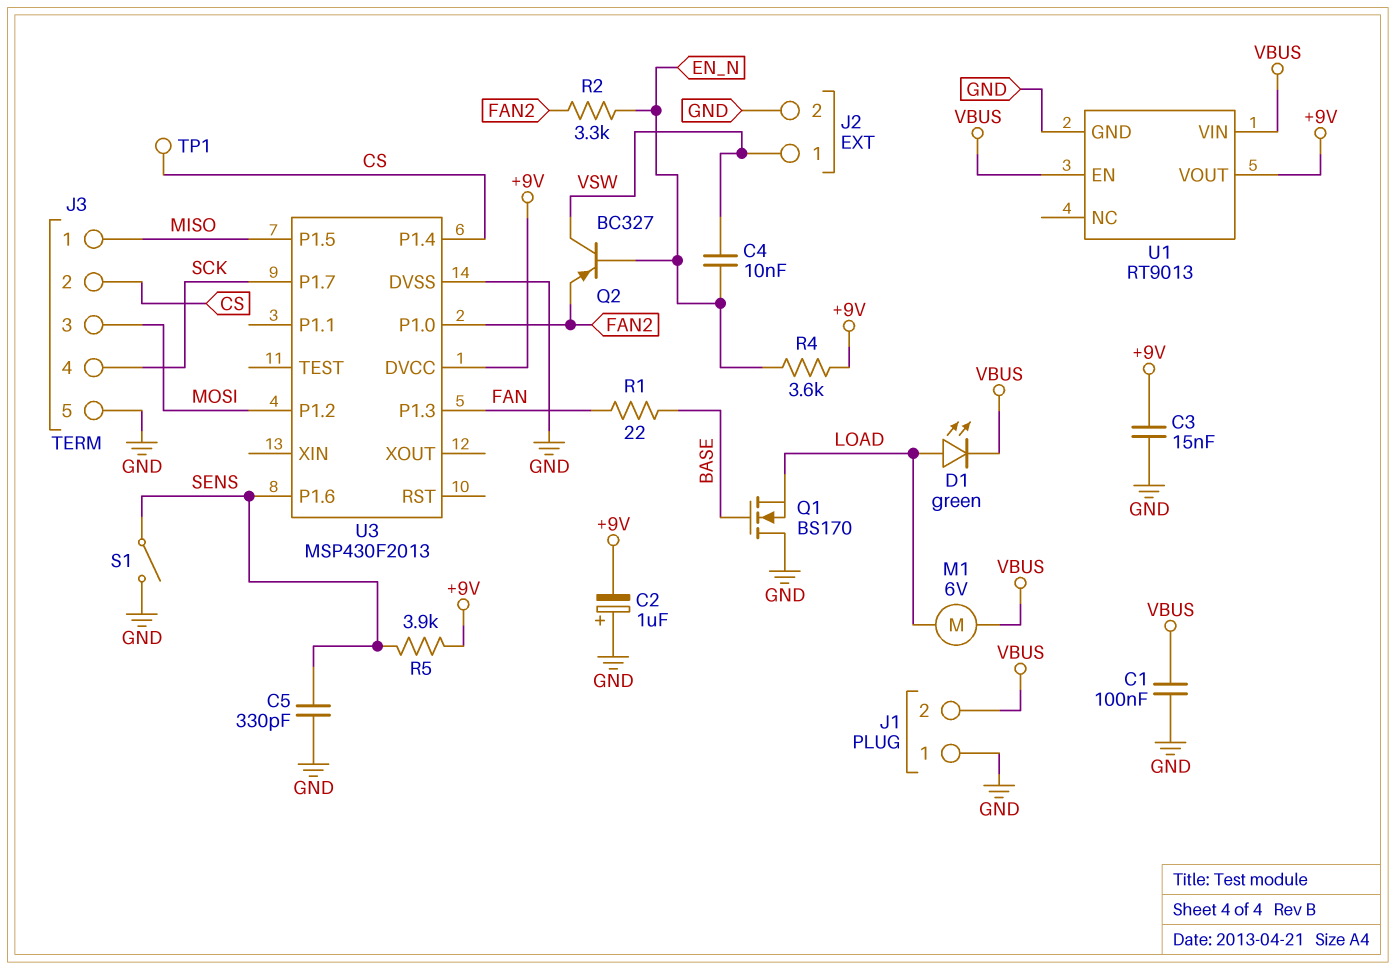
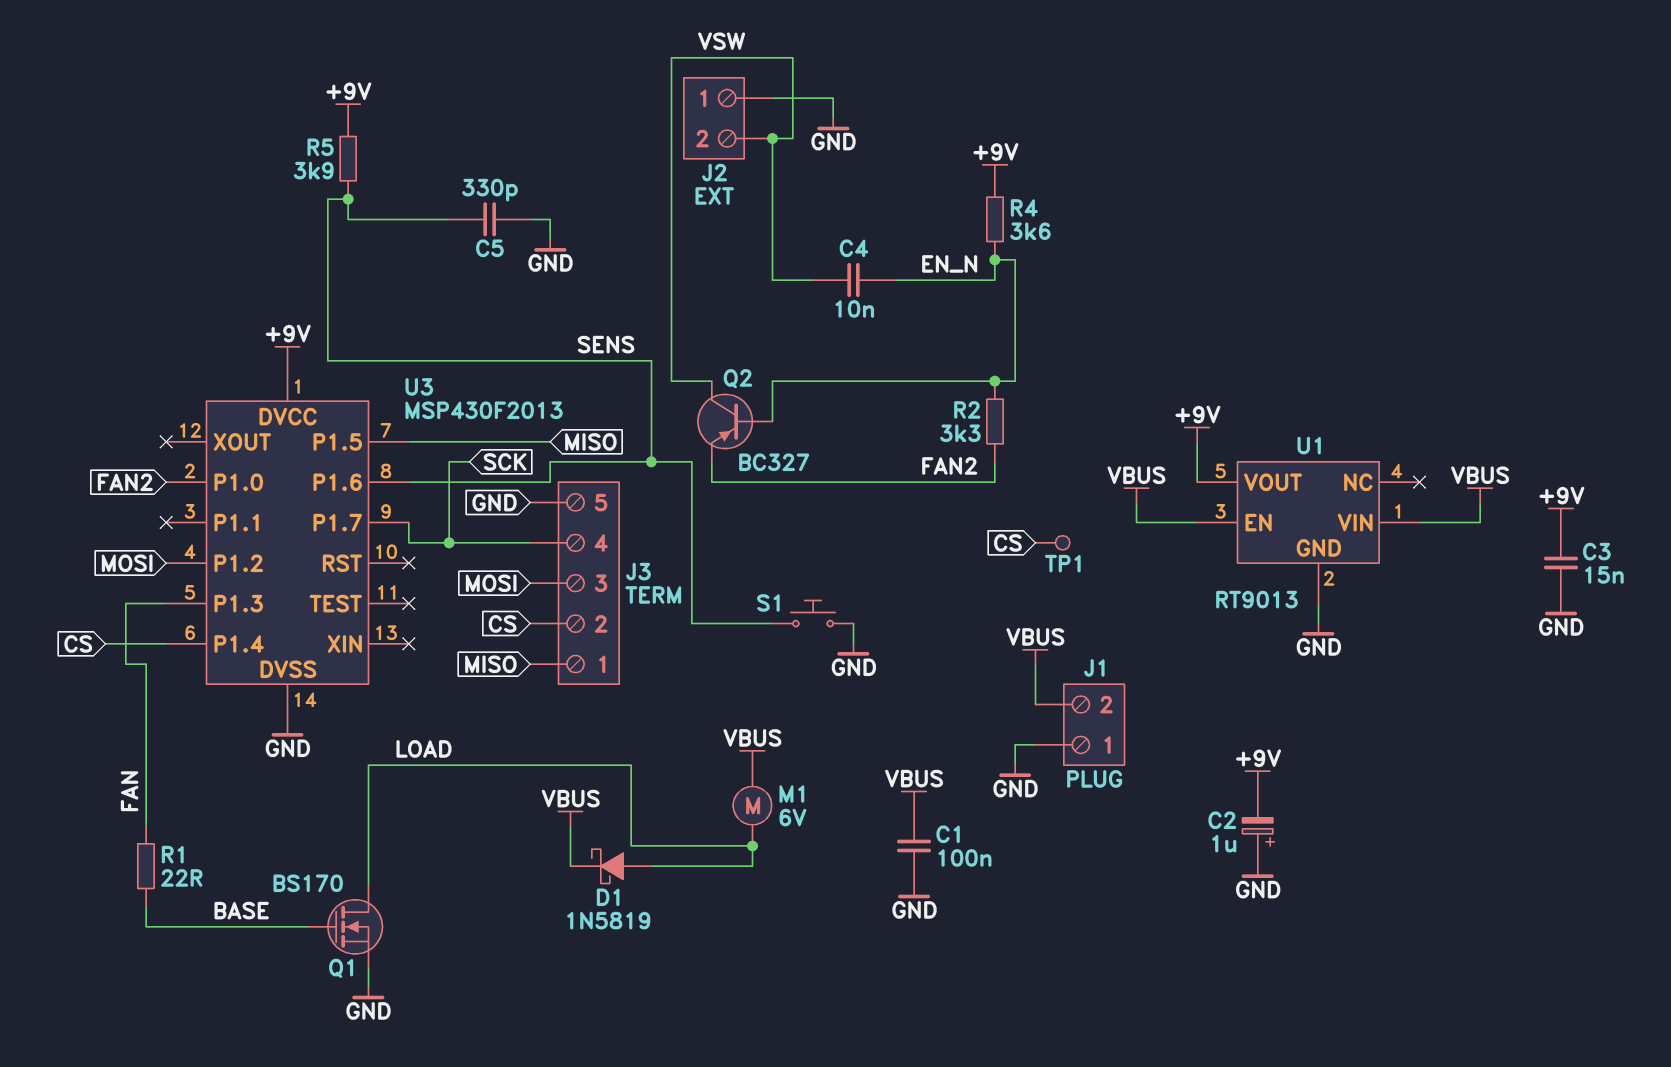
D1: LED green (A LOAD, K VBUS) -> schottky 1N5819 (A LOAD, K VBUS)
J2 pin 1: VSW -> GND
J2 pin 2: GND -> VSW
Q1: NMOS BS170 (G BASE, D GND, S LOAD) -> NMOS BS170 (G BASE, D LOAD, S GND)
S1: switch (GND, SENS) -> button (GND, SENS)

